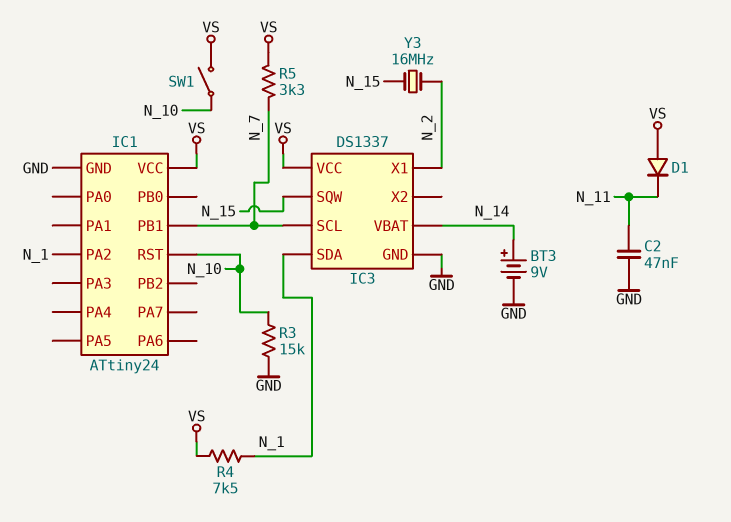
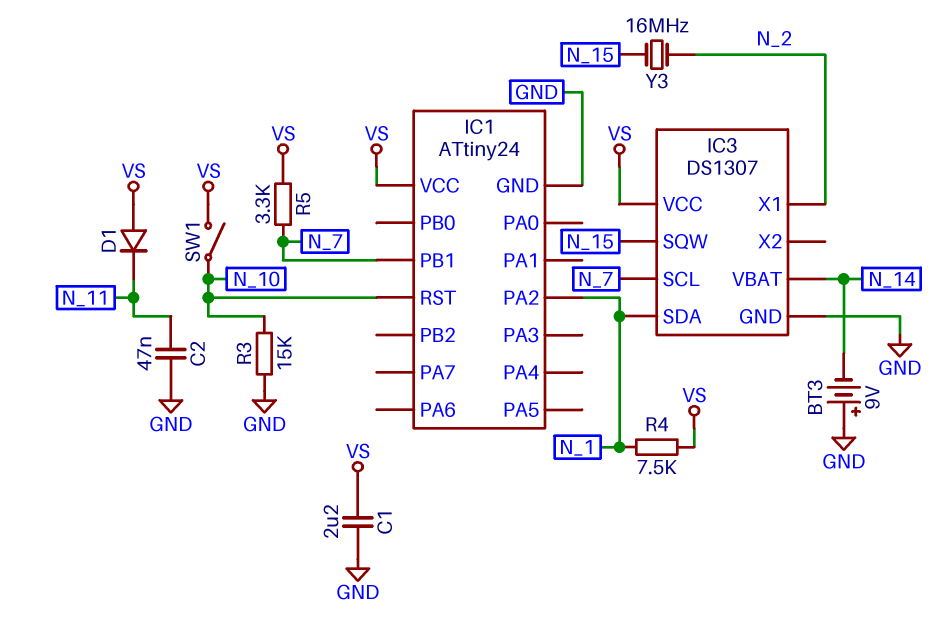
BT3: 9V (plus N_14, minus GND) -> 9V (plus GND, minus N_14)
C1: none -> 2.2uF (GND, VS)
IC3: DS1337 -> DS1307

